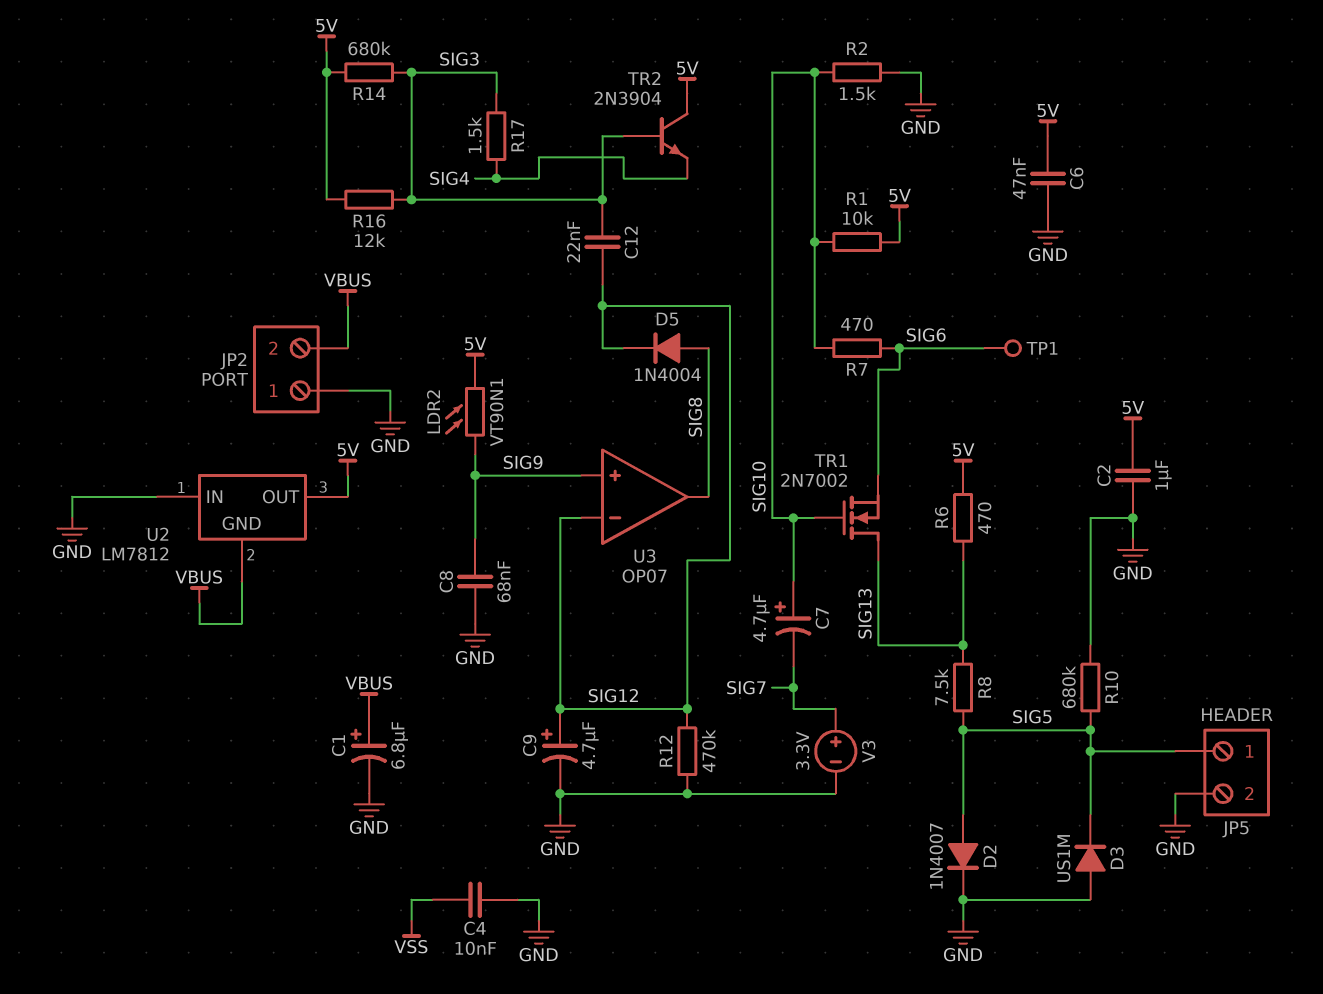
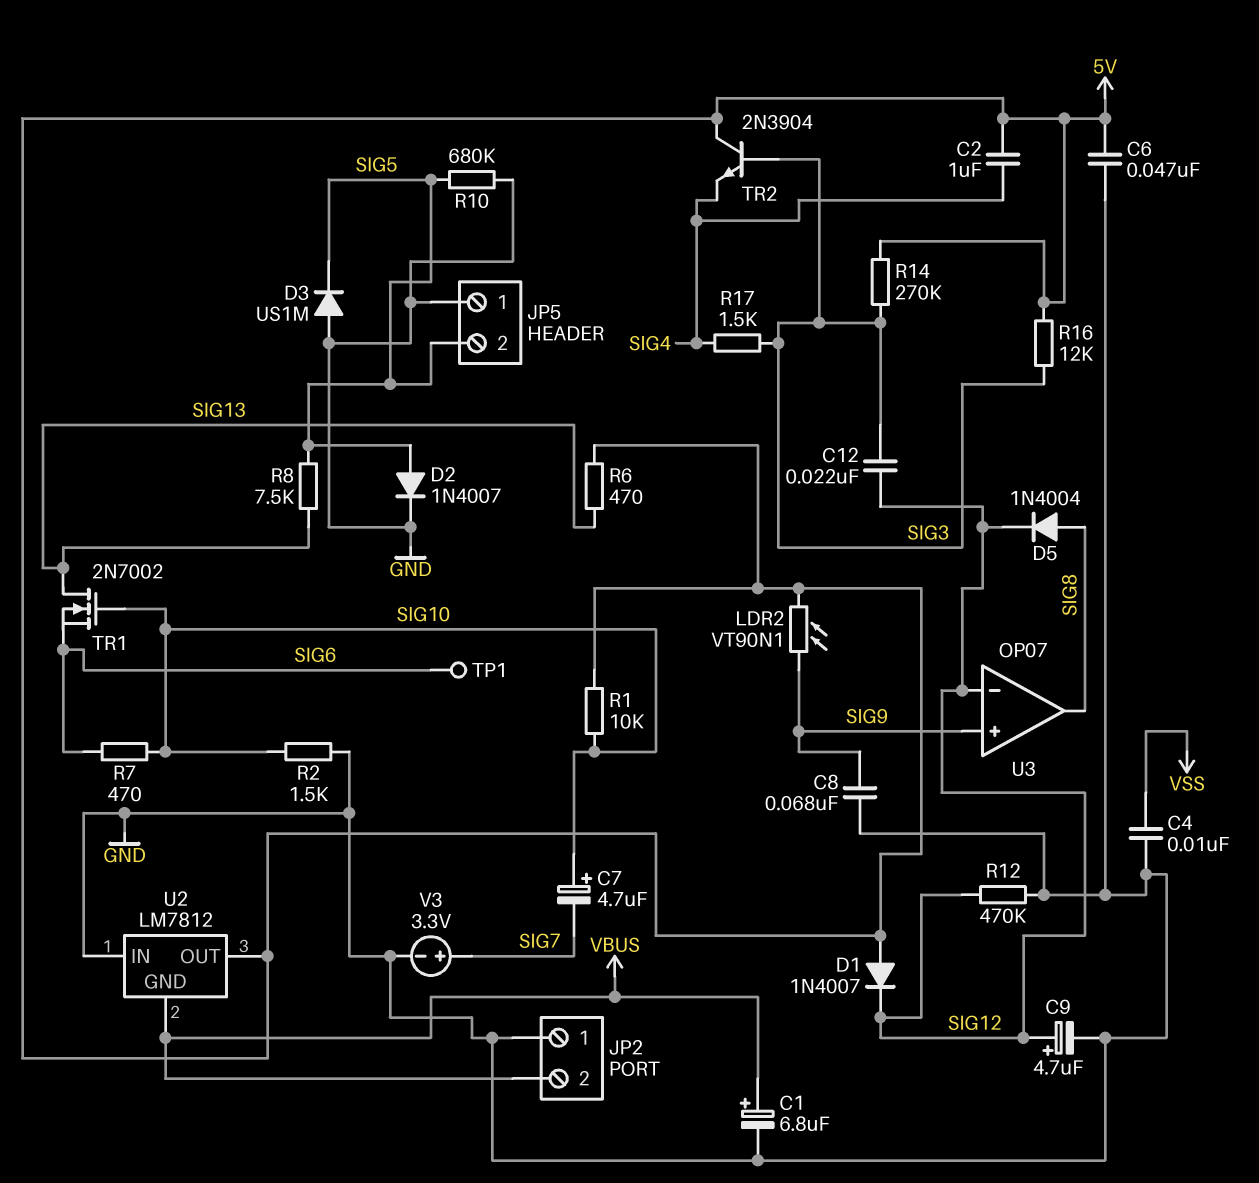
C2: 1uF (5V, GND) -> 1uF (5V, SIG4)
D1: none -> diode 1N4007 (A 5V, K SIG12)
JP5 pin 1: SIG5 -> GND
JP5 pin 2: GND -> SIG5
R14: 680k (5V, SIG3) -> 270k (5V, SIG3)

